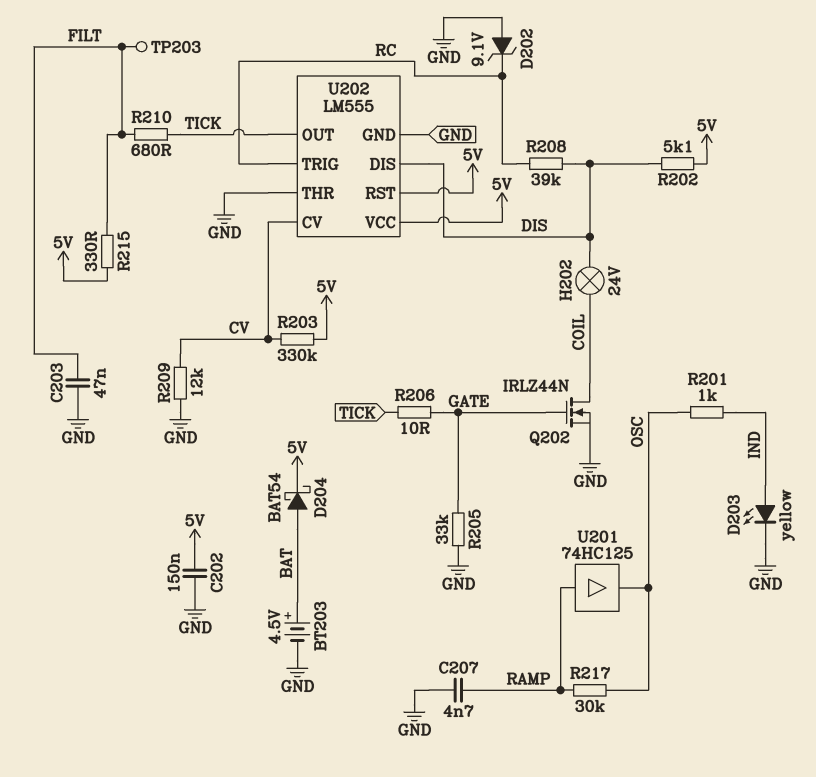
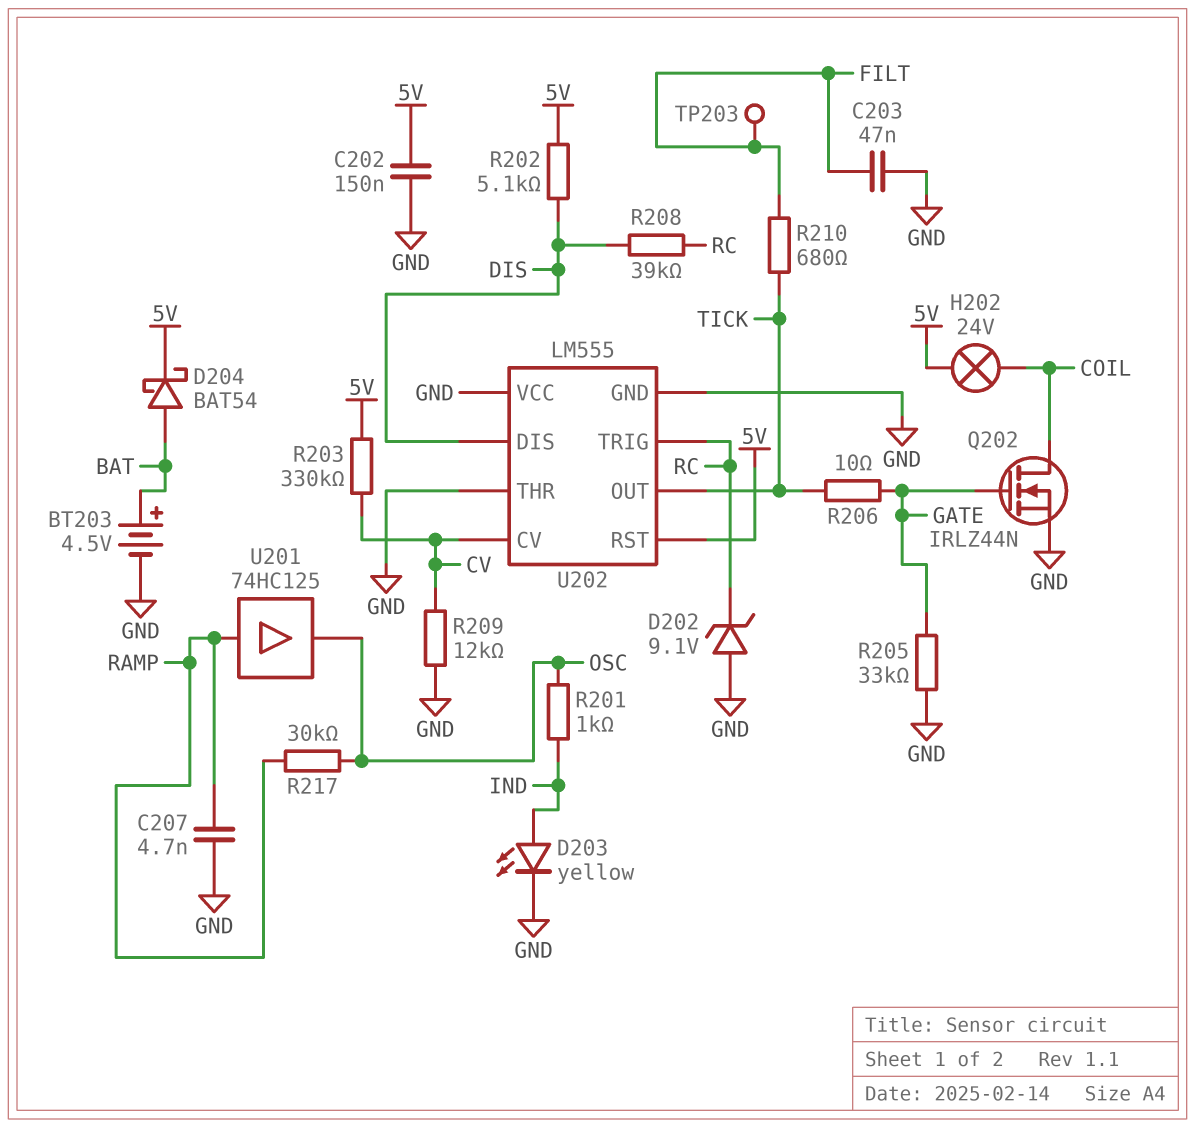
H202: lamp 24V (COIL, DIS) -> lamp 24V (5V, COIL)
R215: 330 (5V, FILT) -> none
U202 pin VCC: 5V -> GND

